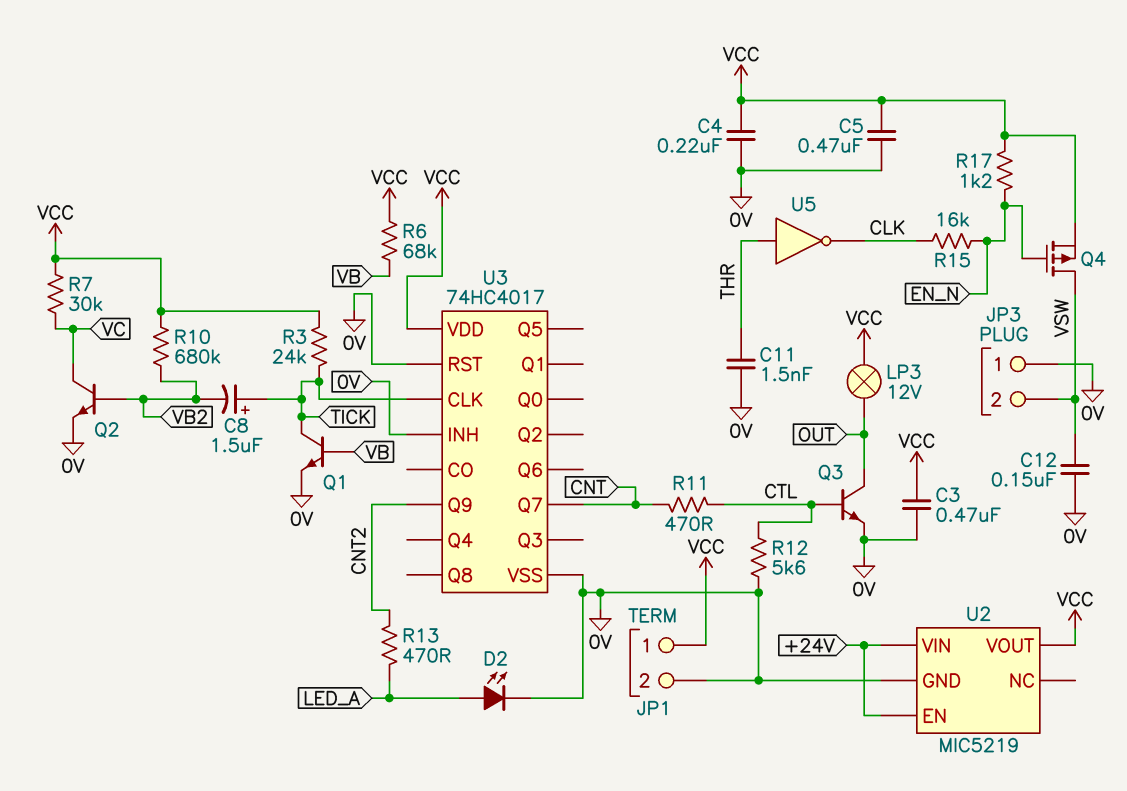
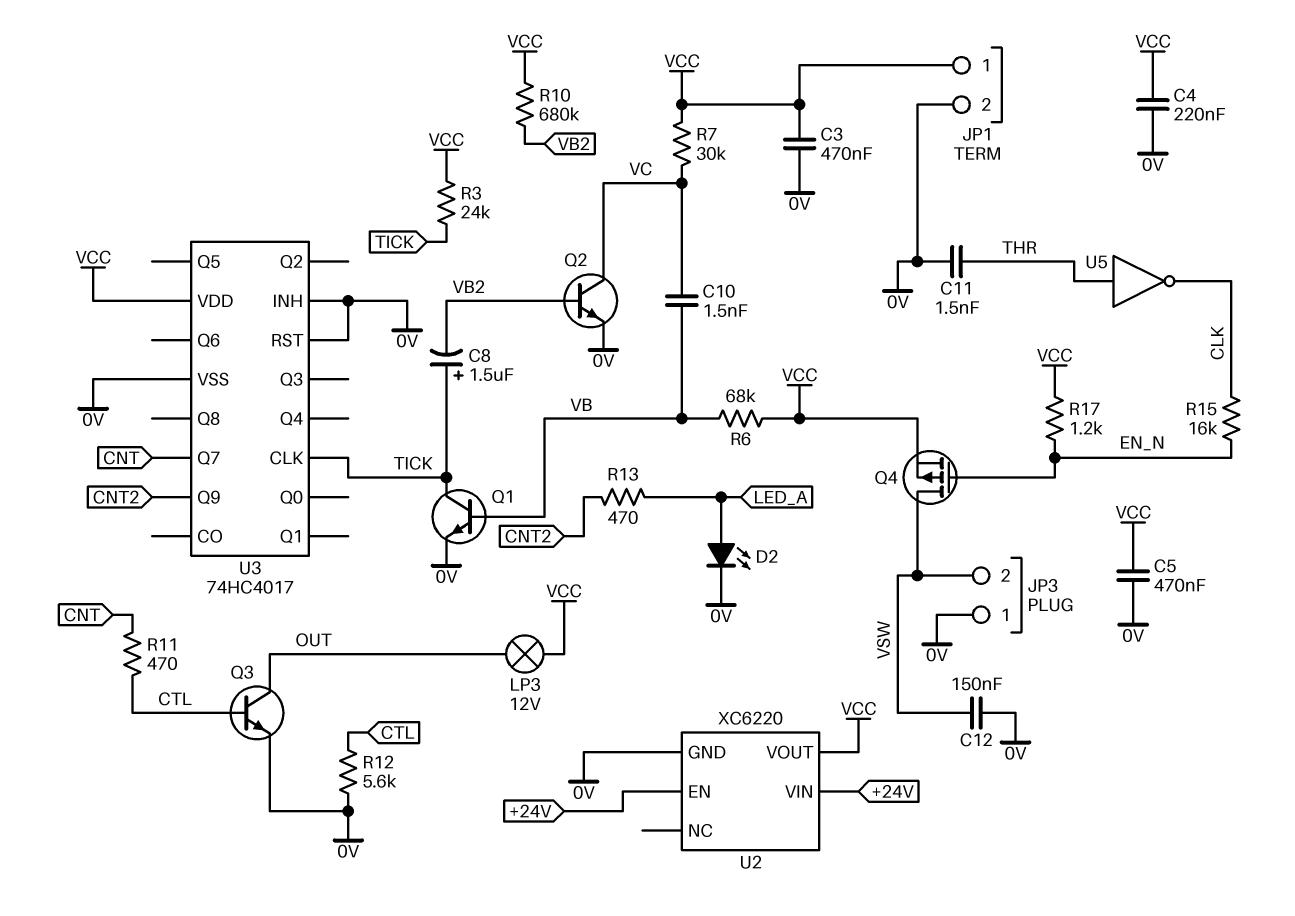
C10: none -> 1.5nF (VB, VC)
U2: MIC5219 -> XC6220

